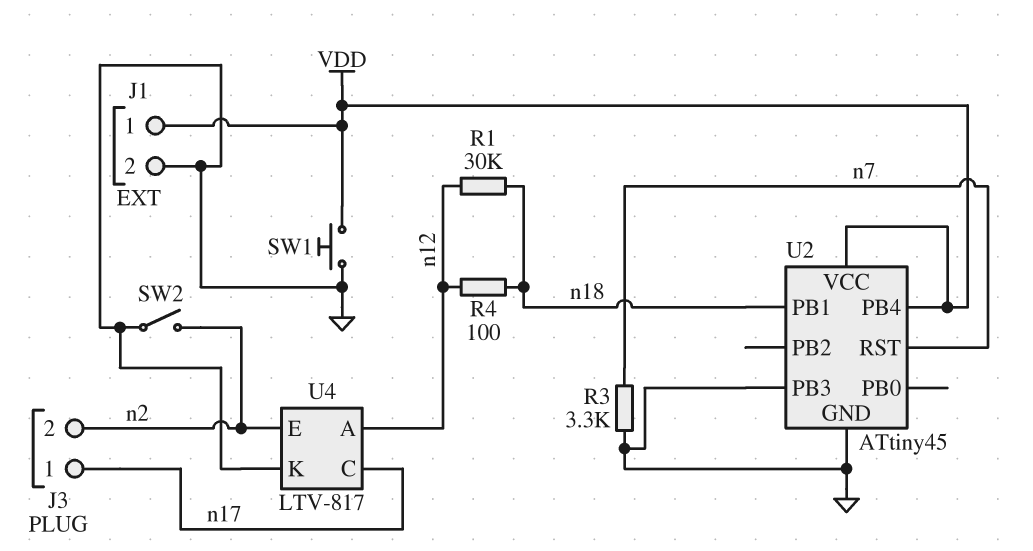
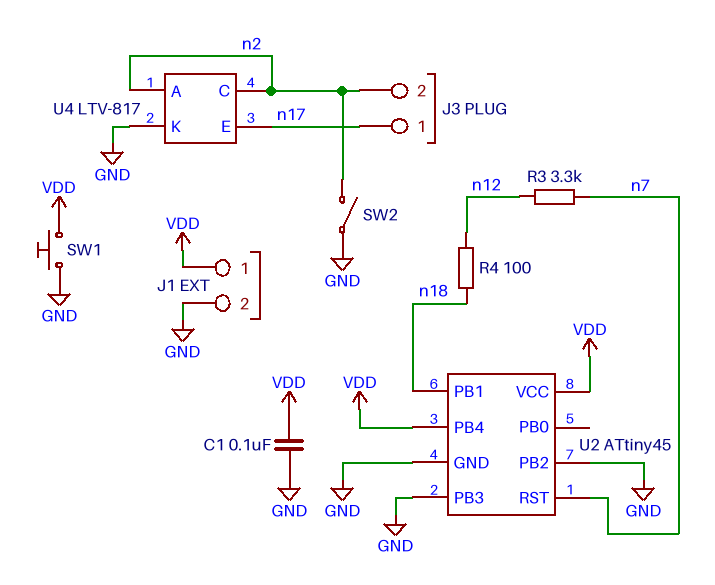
C1: none -> 100nF (GND, VDD)
R1: 30k (n12, n18) -> none
R3: 3.3k (GND, n7) -> 3.3k (n7, n12)
U2 pin PB2: none -> GND
U4 pin A: n12 -> n2
U4 pin C: n17 -> n2
U4 pin E: n2 -> n17

